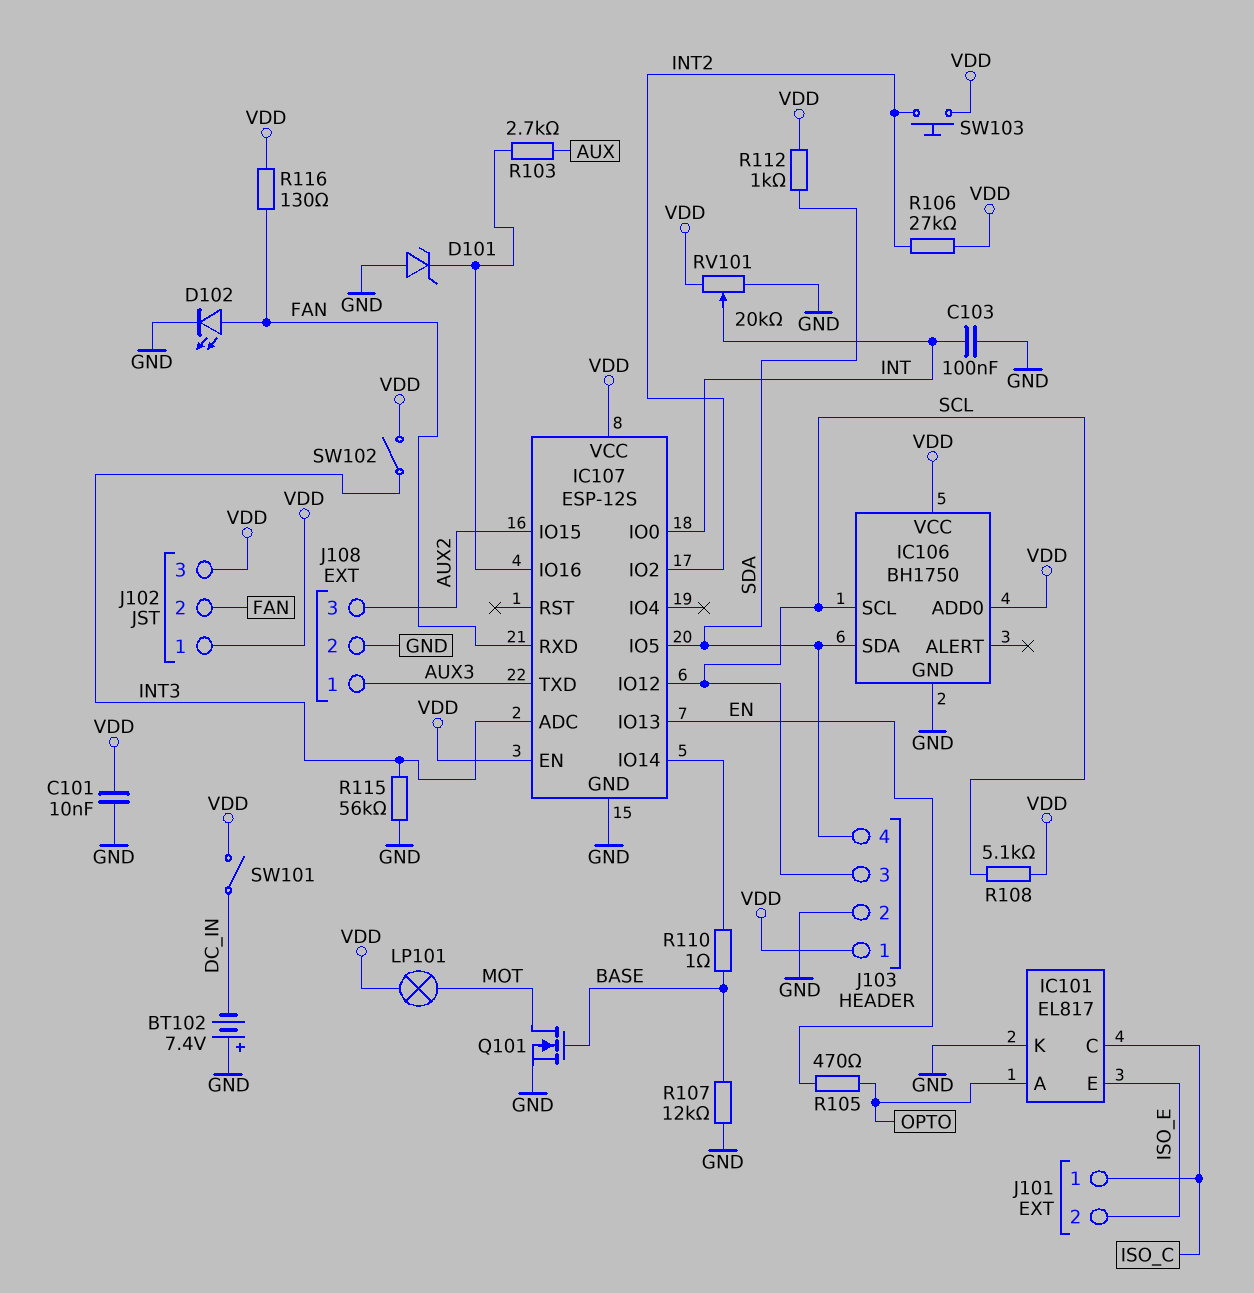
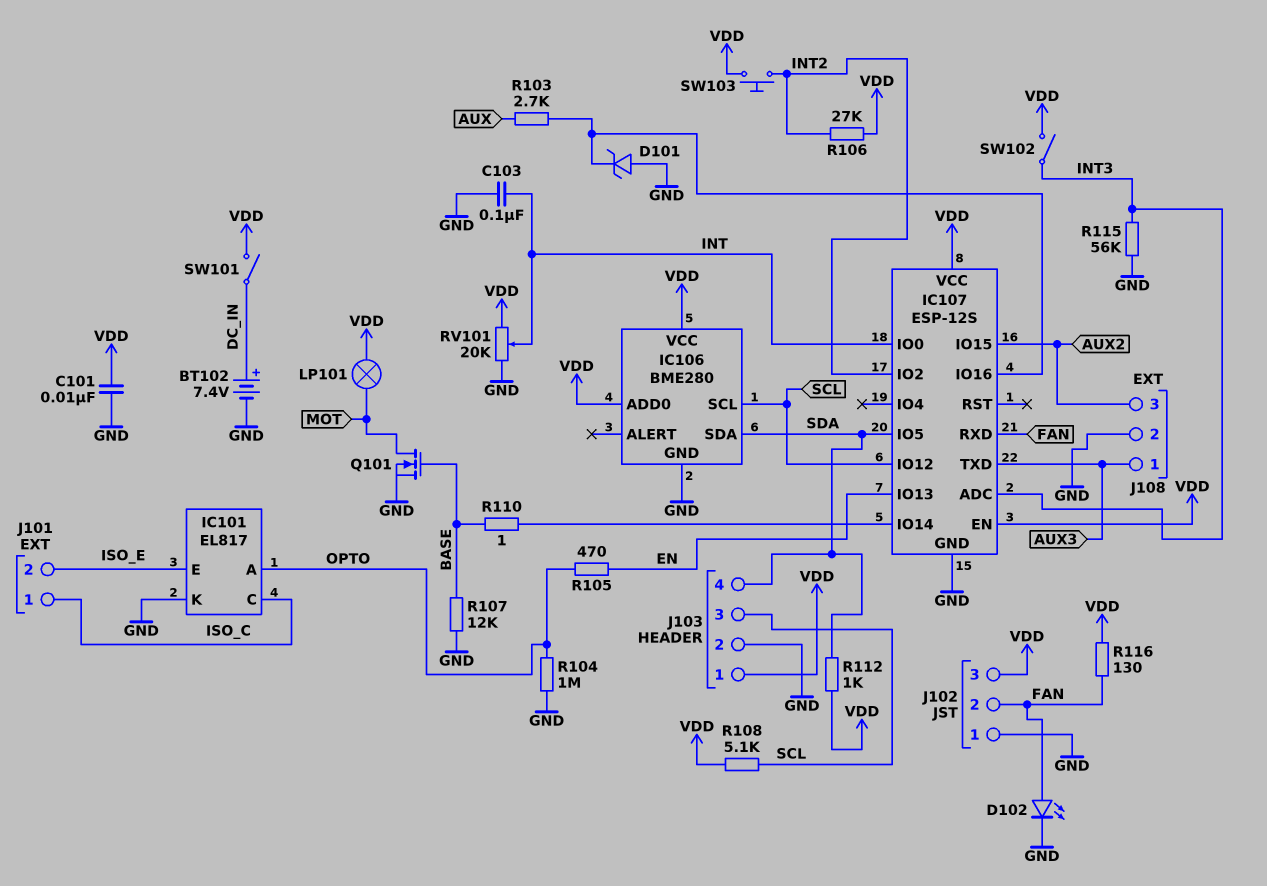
BT102: 7.4V (plus GND, minus DC_IN) -> 7.4V (plus DC_IN, minus GND)
IC106: BH1750 -> BME280
J102 pin 1: VDD -> GND
R104: none -> 1M (GND, OPTO)

